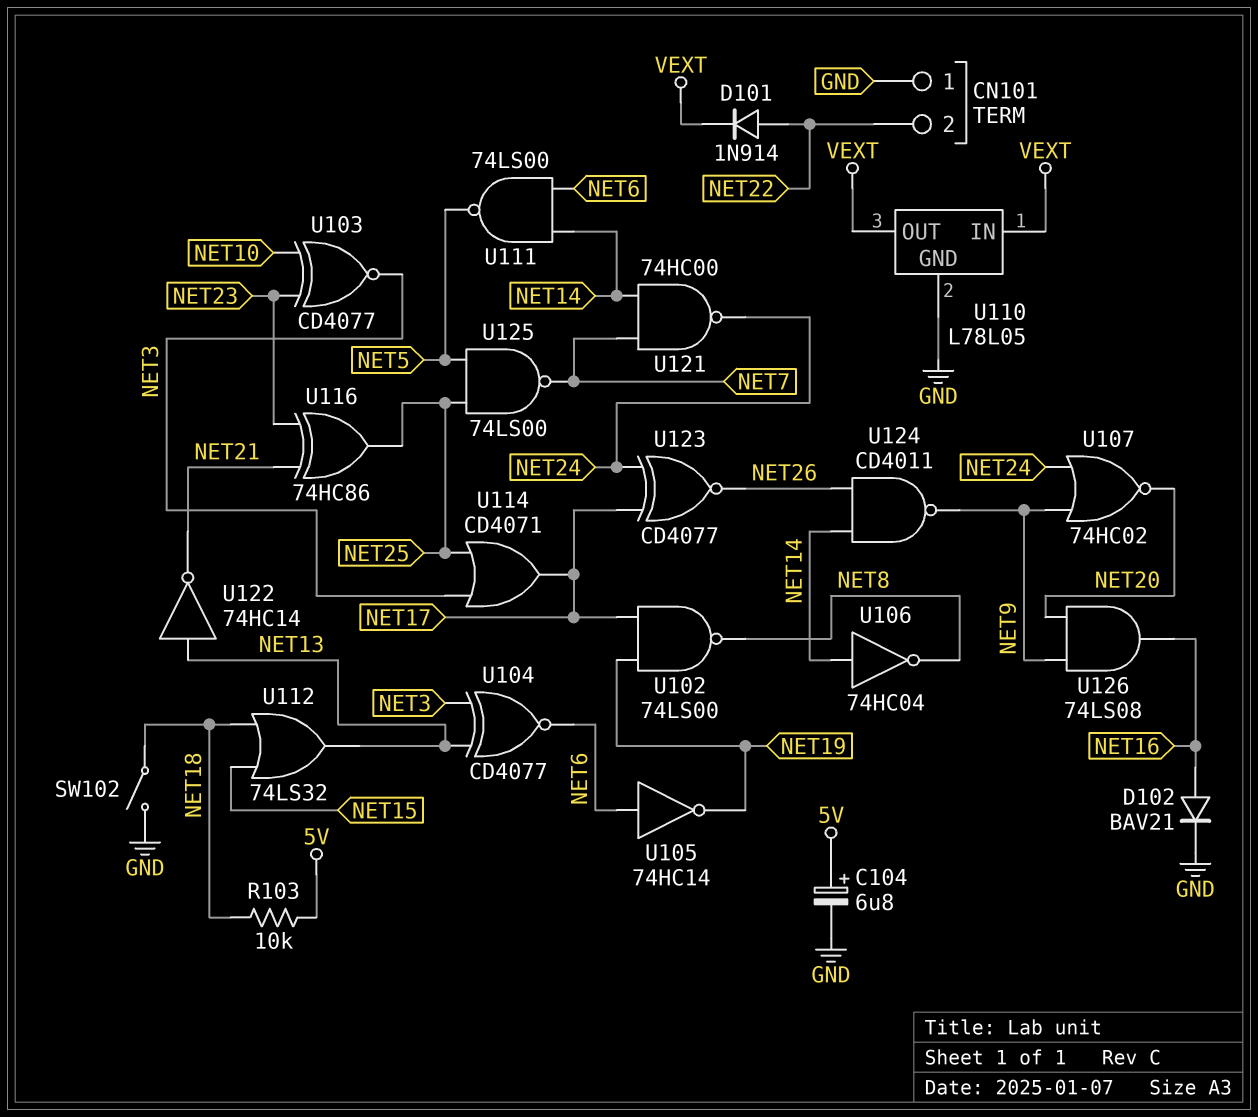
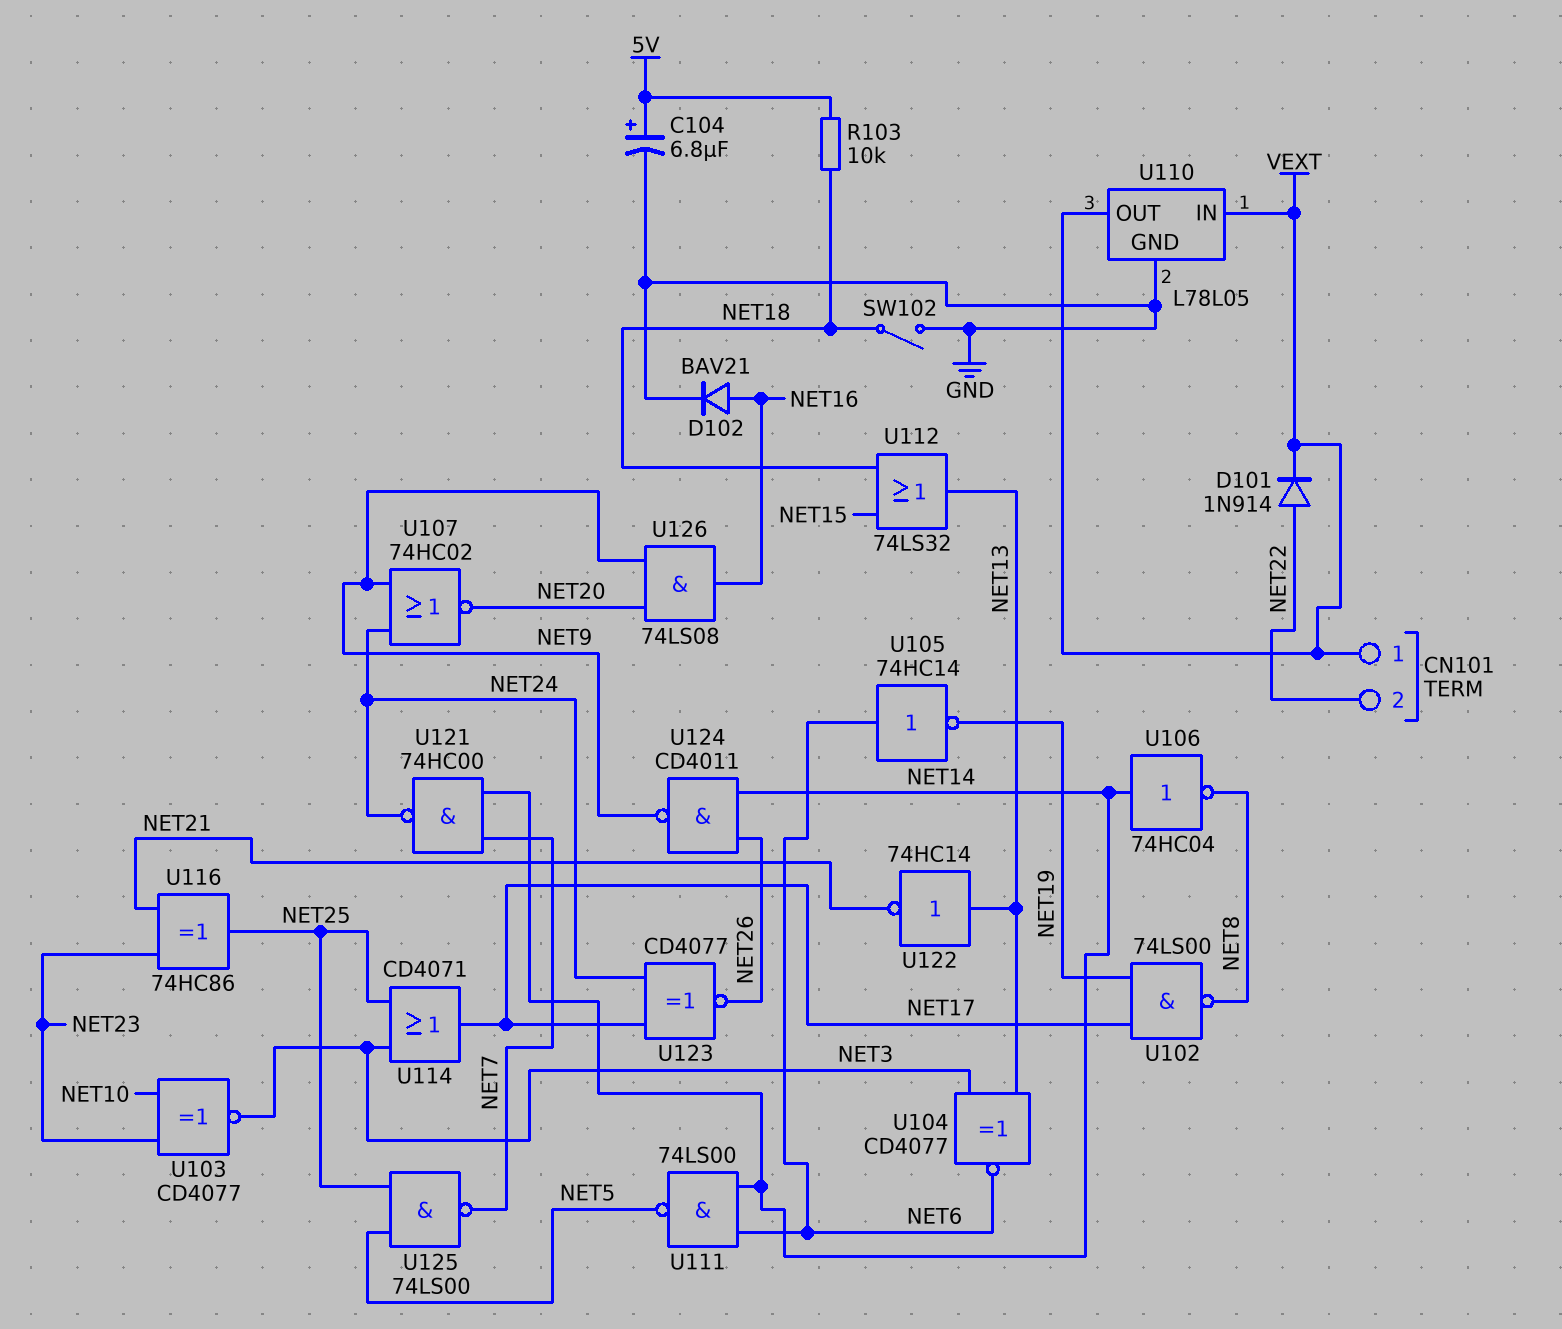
CN101 pin 1: GND -> VEXT

